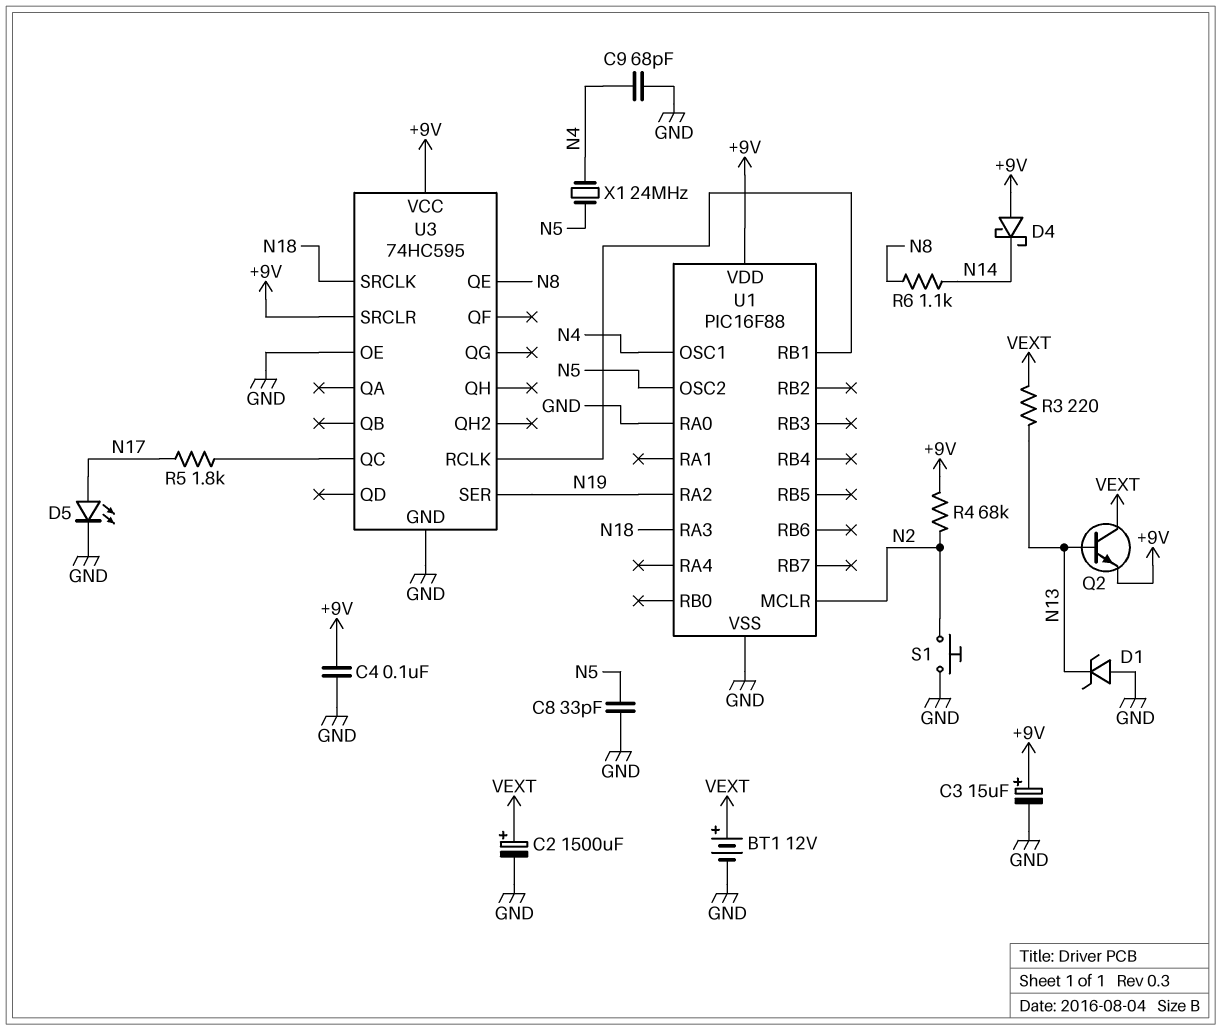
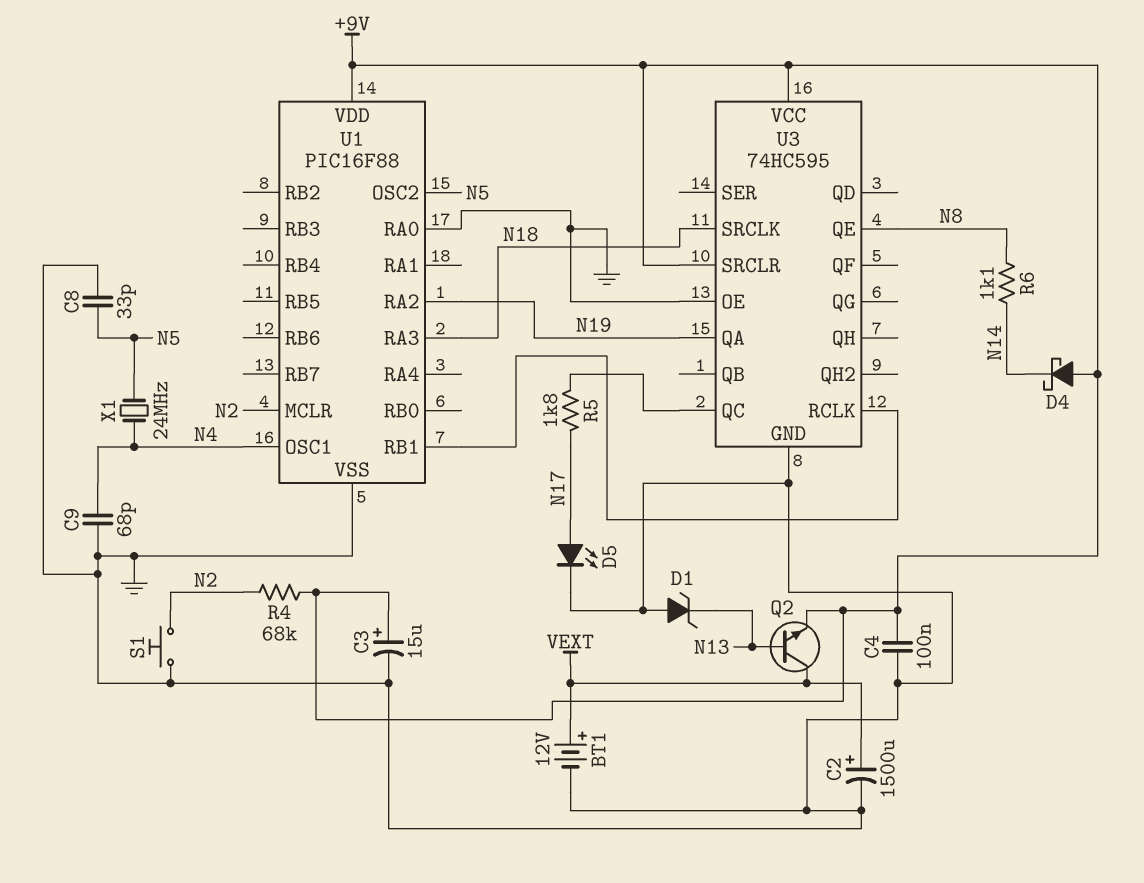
R3: 220 (N13, VEXT) -> none
U3 pin QA: none -> N19
U3 pin SER: N19 -> none

